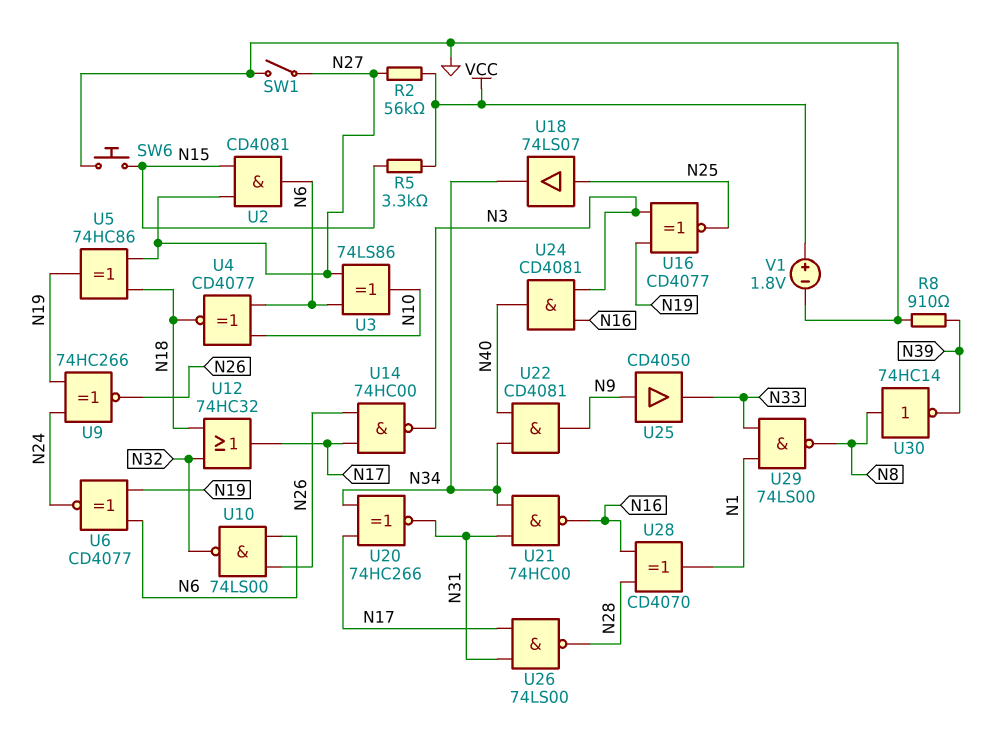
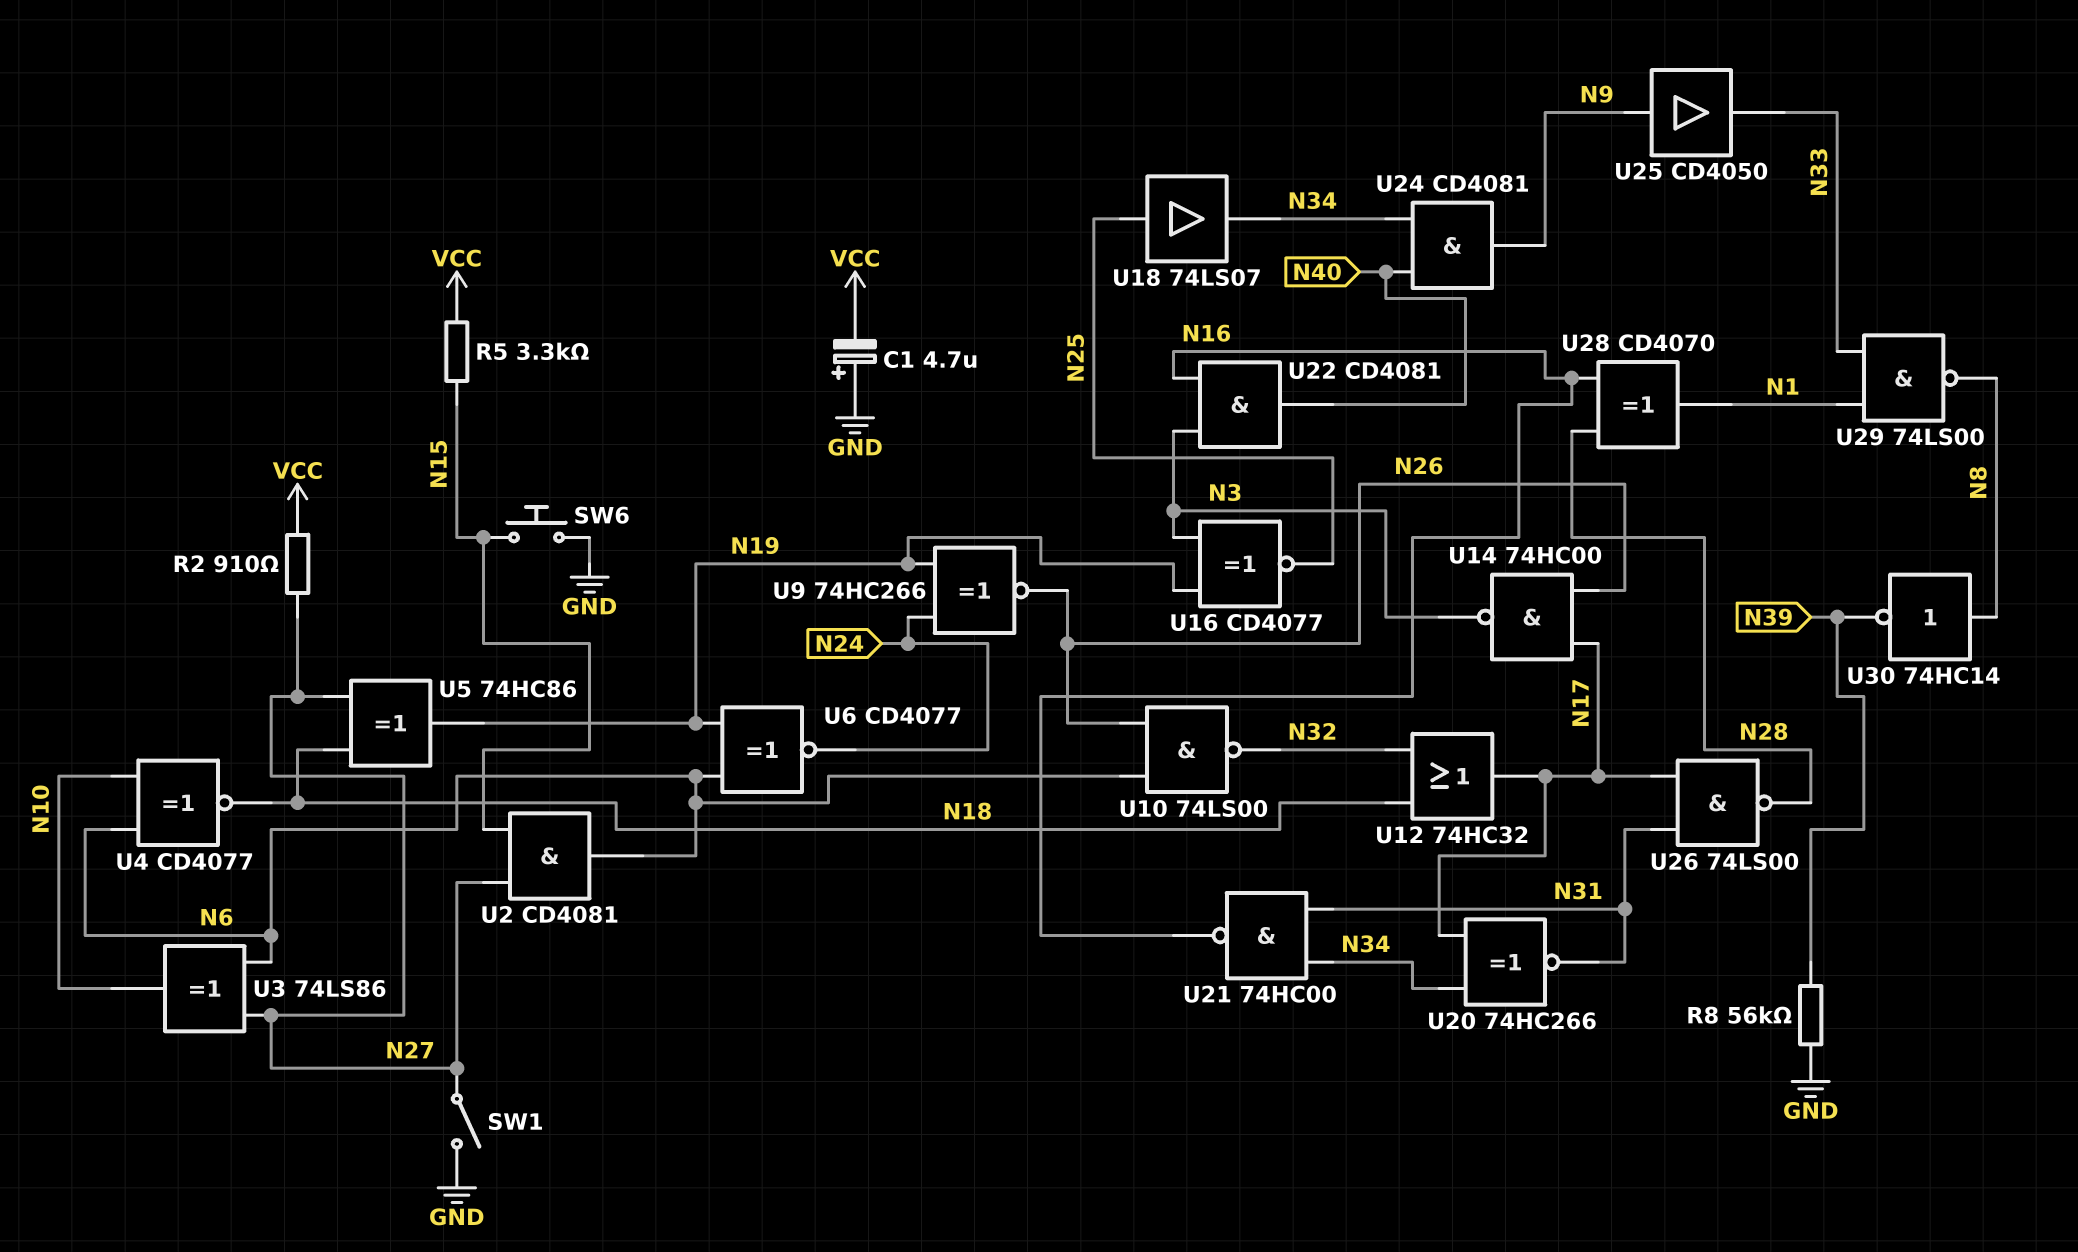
C1: none -> 4.7uF (plus GND, minus VCC)
R2: 56k (N27, VCC) -> 910 (N27, VCC)
R8: 910 (GND, N39) -> 56k (GND, N39)
U22: AND CD4081 (in N34, in N40, out N9) -> AND CD4081 (in N3, in N16, out N40)
U24: AND CD4081 (in N3, in N16, out N40) -> AND CD4081 (in N34, in N40, out N9)
V1: 1.8V (plus VCC, minus GND) -> none

